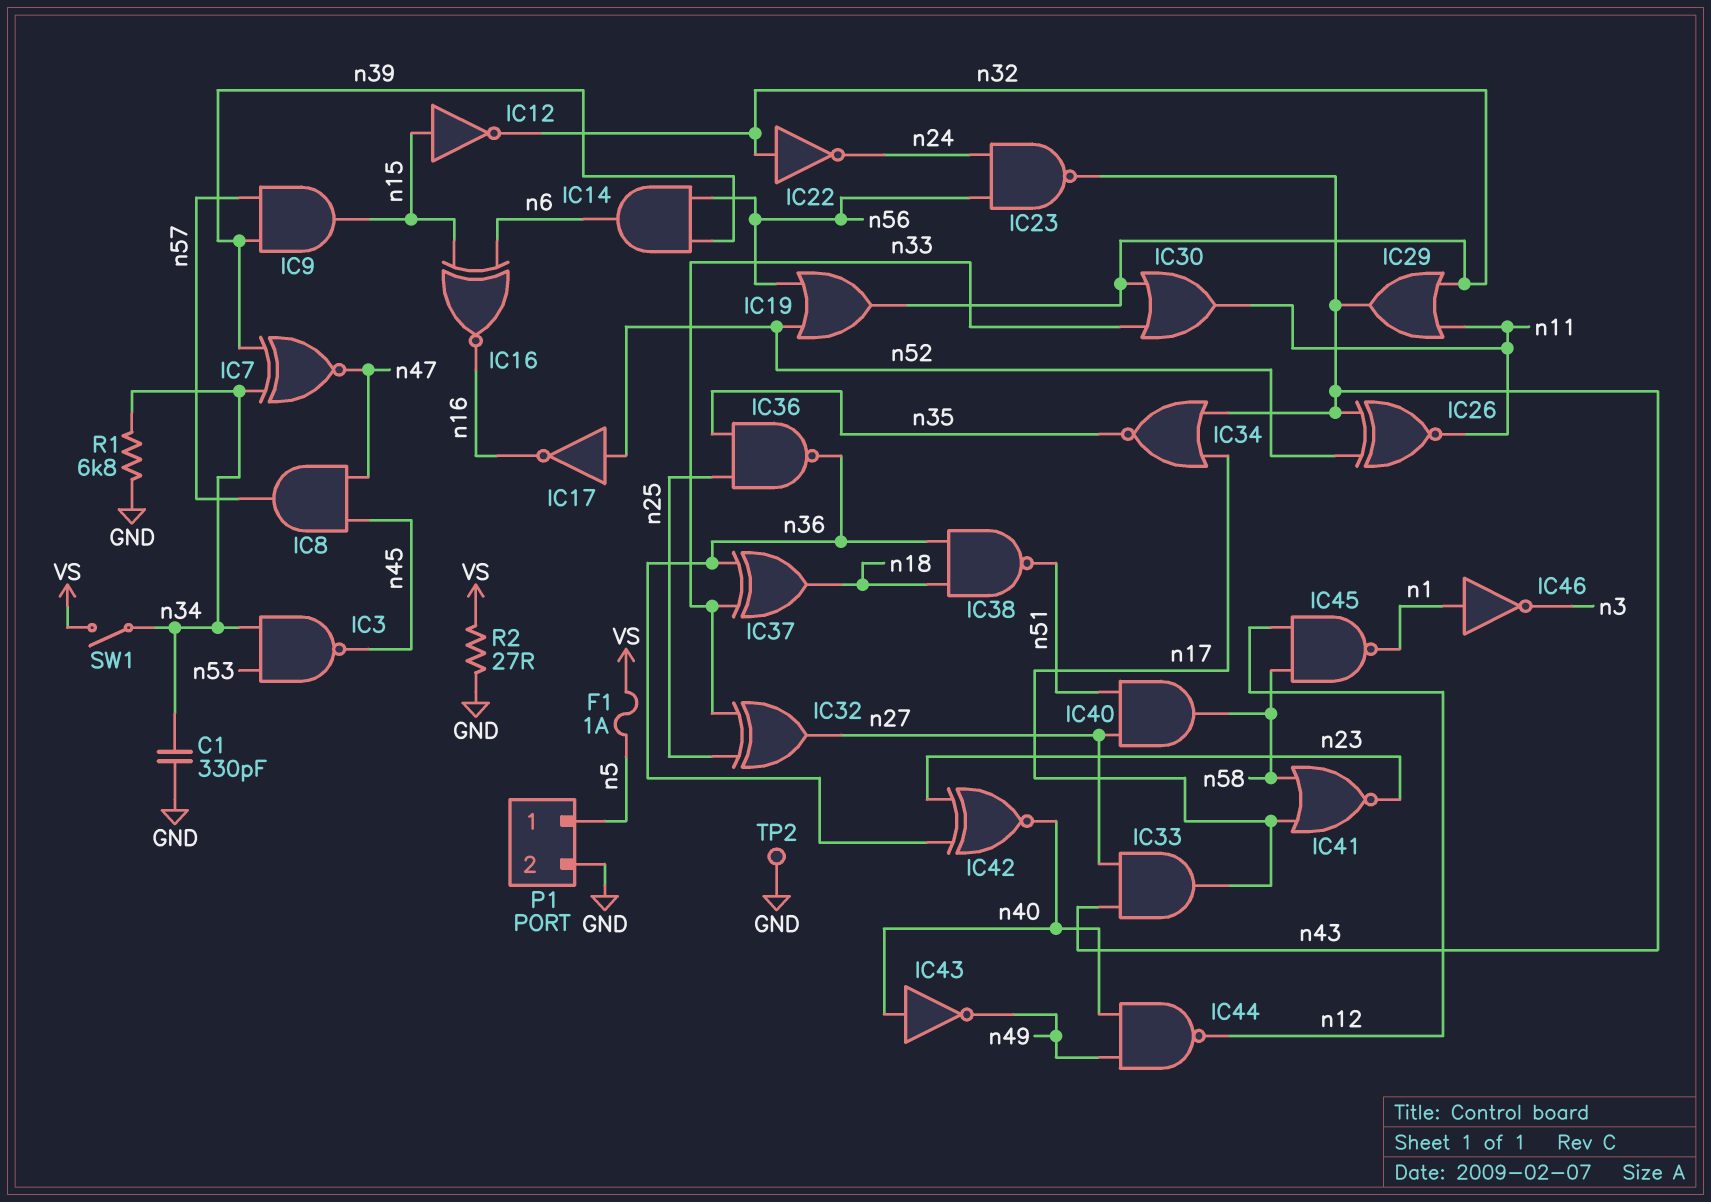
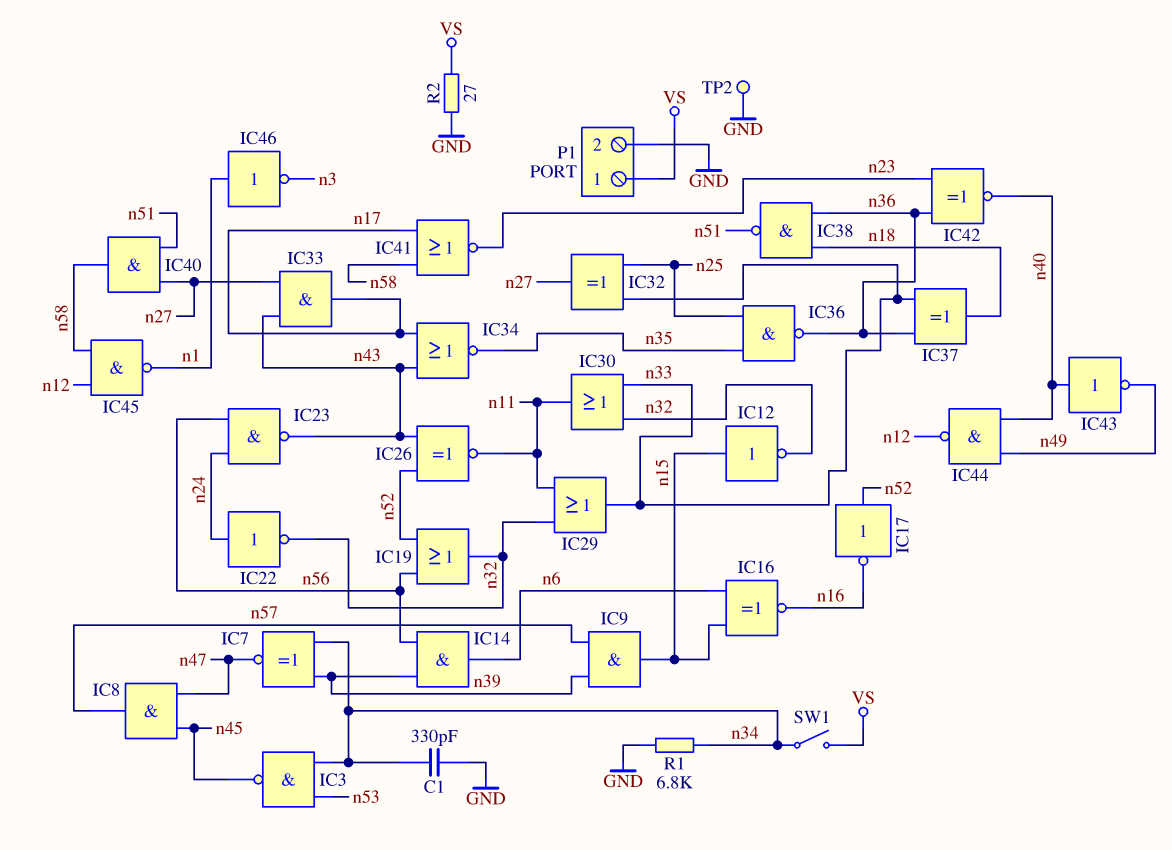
F1: 1A (VS, n5) -> none
IC22: NOT (in n32, out n24) -> NOT (in n24, out n32)
IC29: OR (in n11, in n32, out n43) -> OR (in n11, in n32, out n33)
P1 pin 1: n5 -> VS

